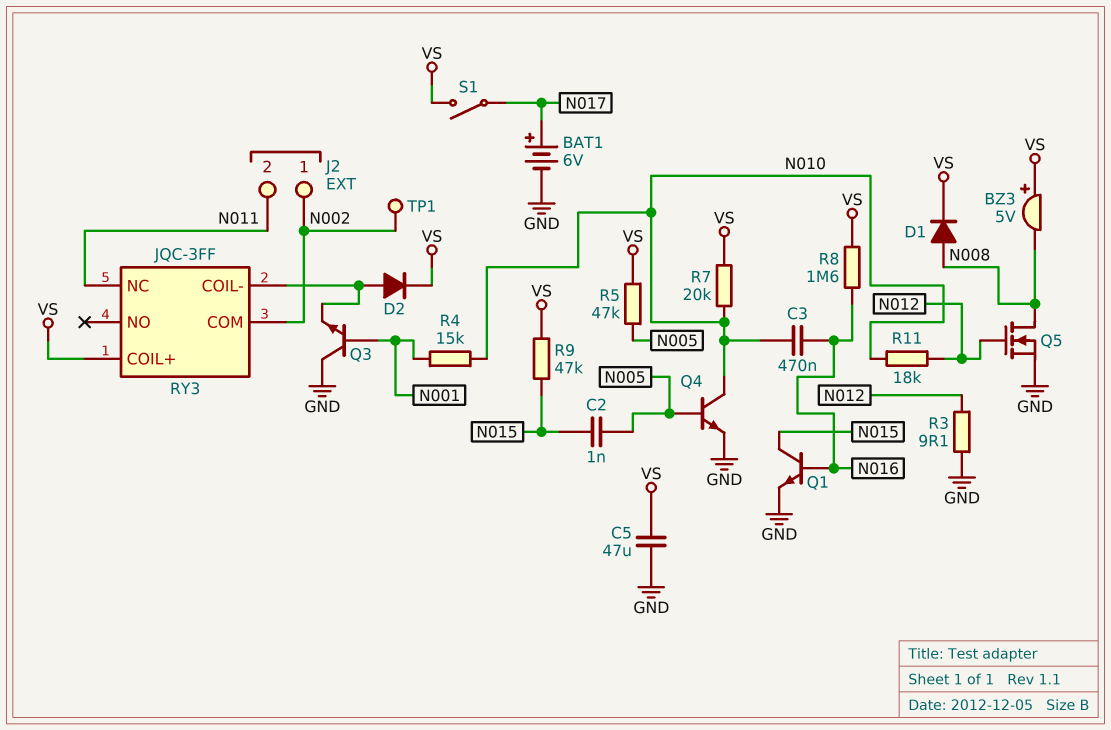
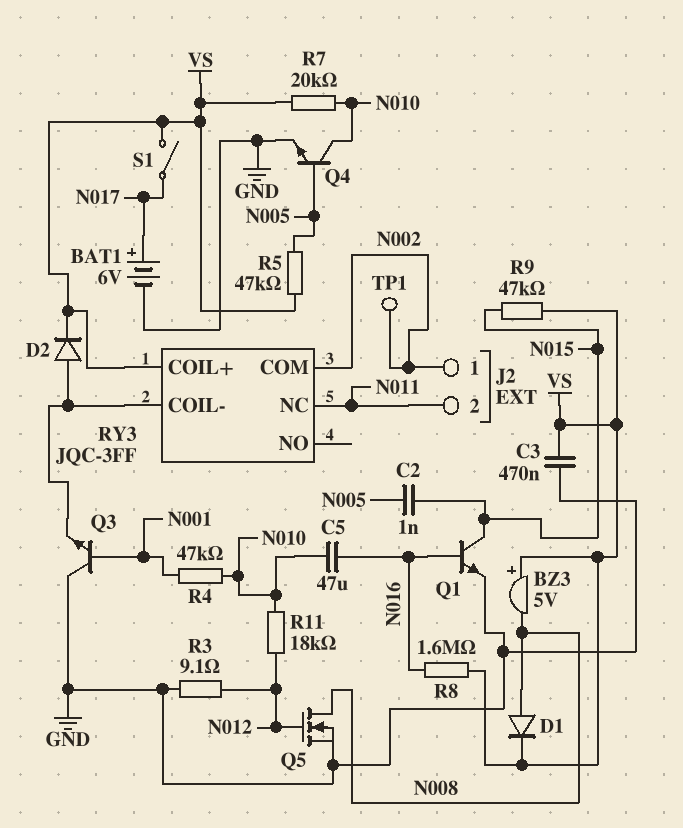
C3: 470nF (N010, N016) -> 470nF (GND, VS)
C5: 47uF (GND, VS) -> 47uF (N010, N016)
R4: 15k (N001, N010) -> 47k (N001, N010)

